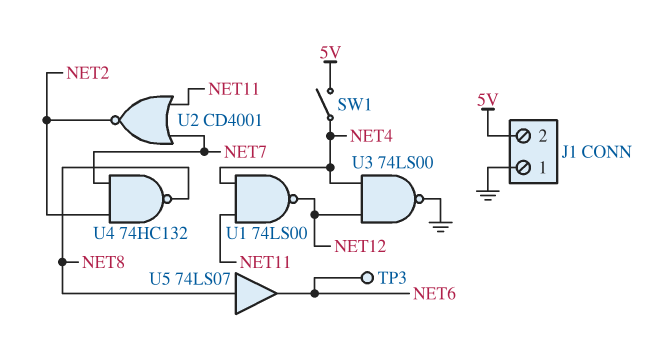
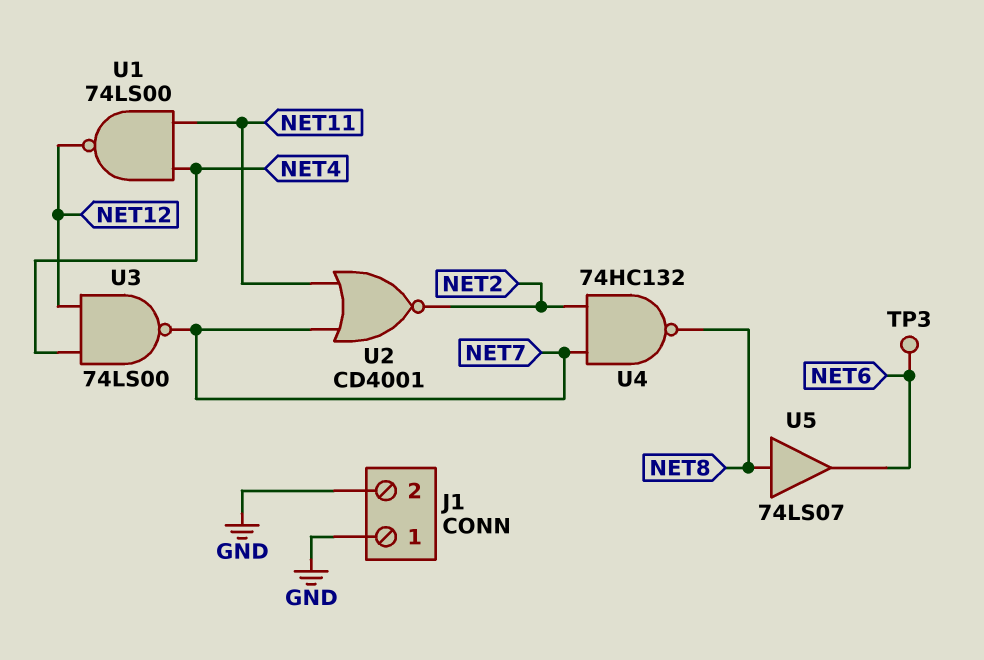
J1 pin 2: 5V -> GND
SW1: switch (5V, NET4) -> none
U3: NAND 74LS00 (in NET4, in NET12, out GND) -> NAND 74LS00 (in NET4, in NET12, out NET7)

